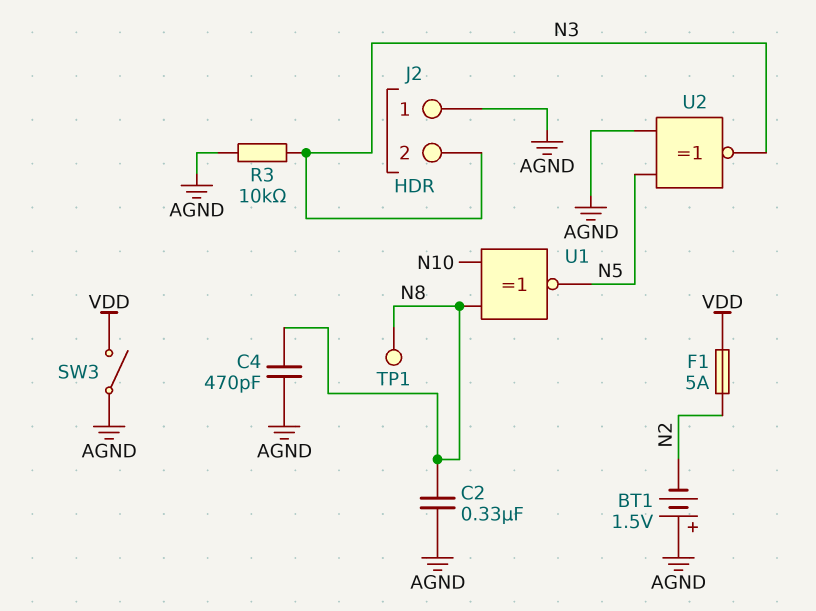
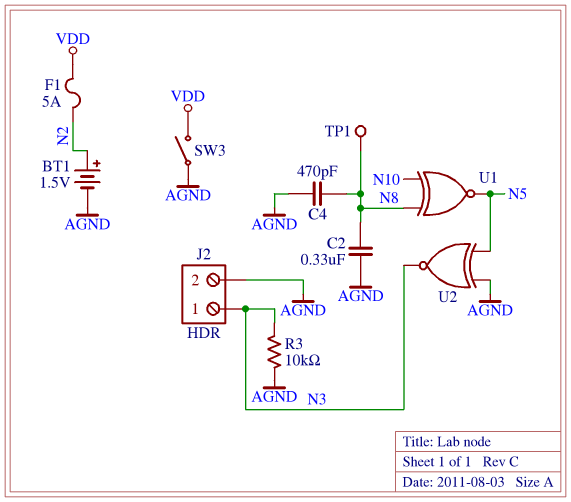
BT1: 1.5V (plus AGND, minus N2) -> 1.5V (plus N2, minus AGND)
J2 pin 1: AGND -> N3
J2 pin 2: N3 -> AGND

